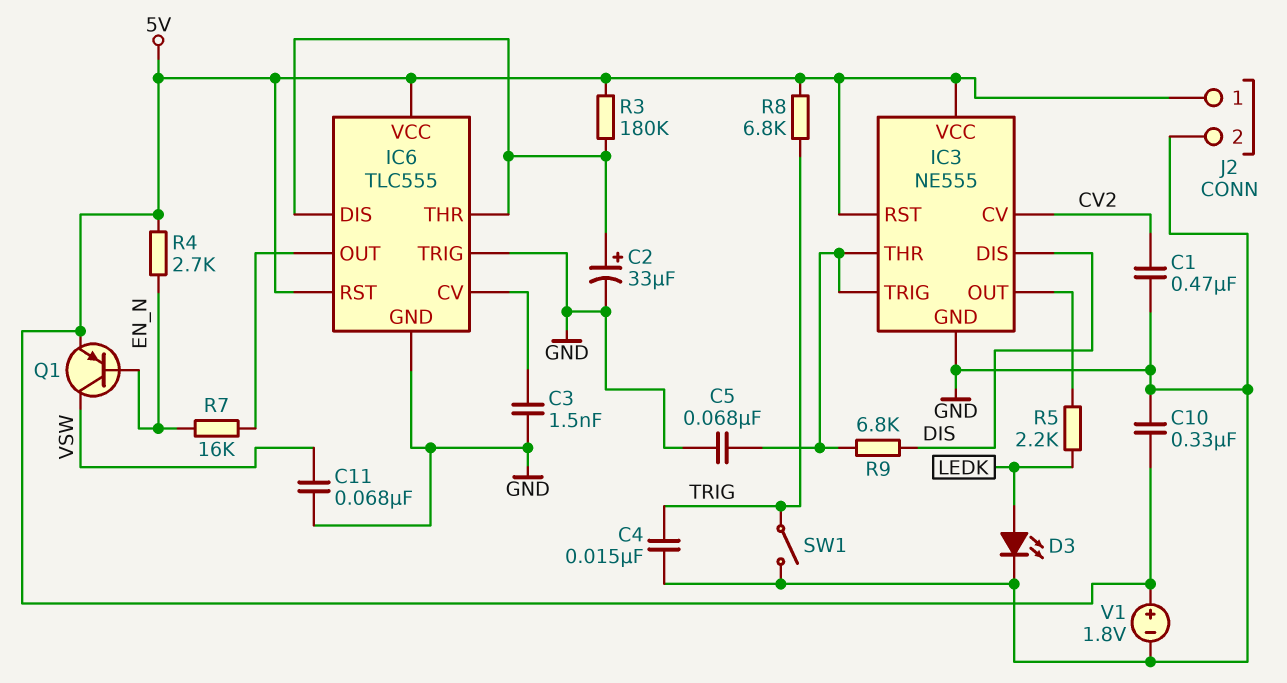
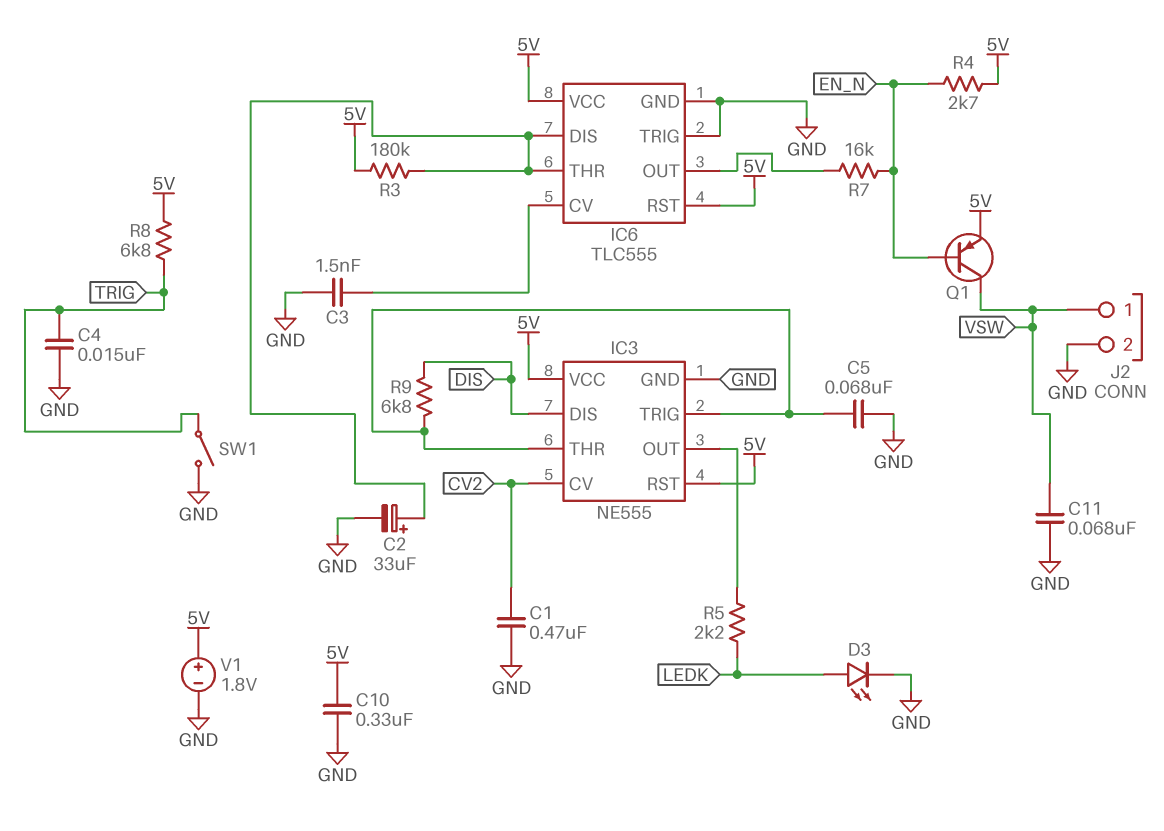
J2 pin 1: 5V -> VSW

